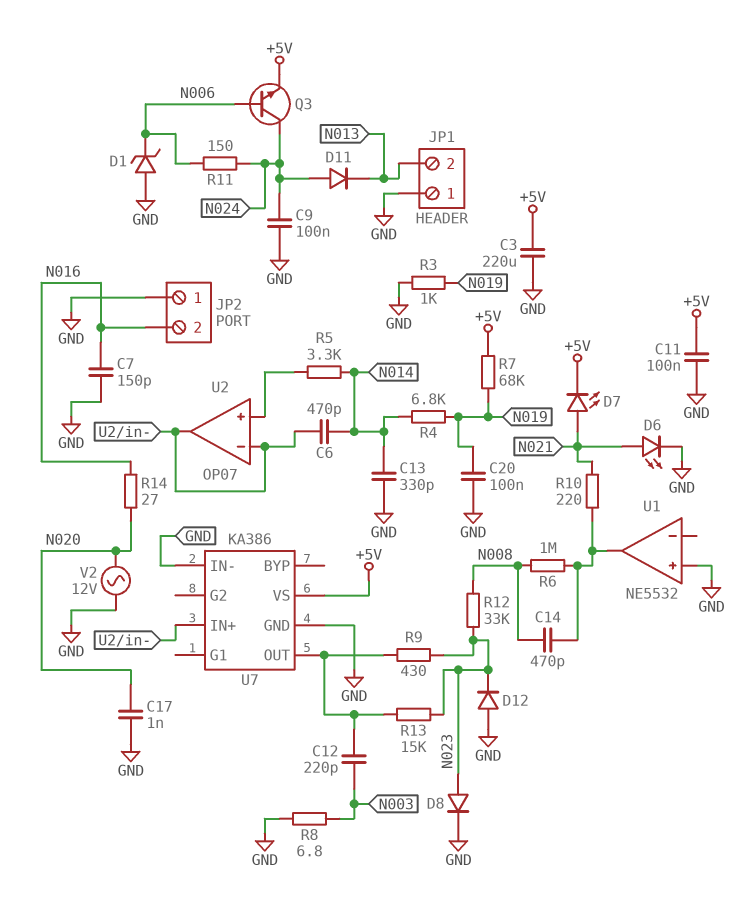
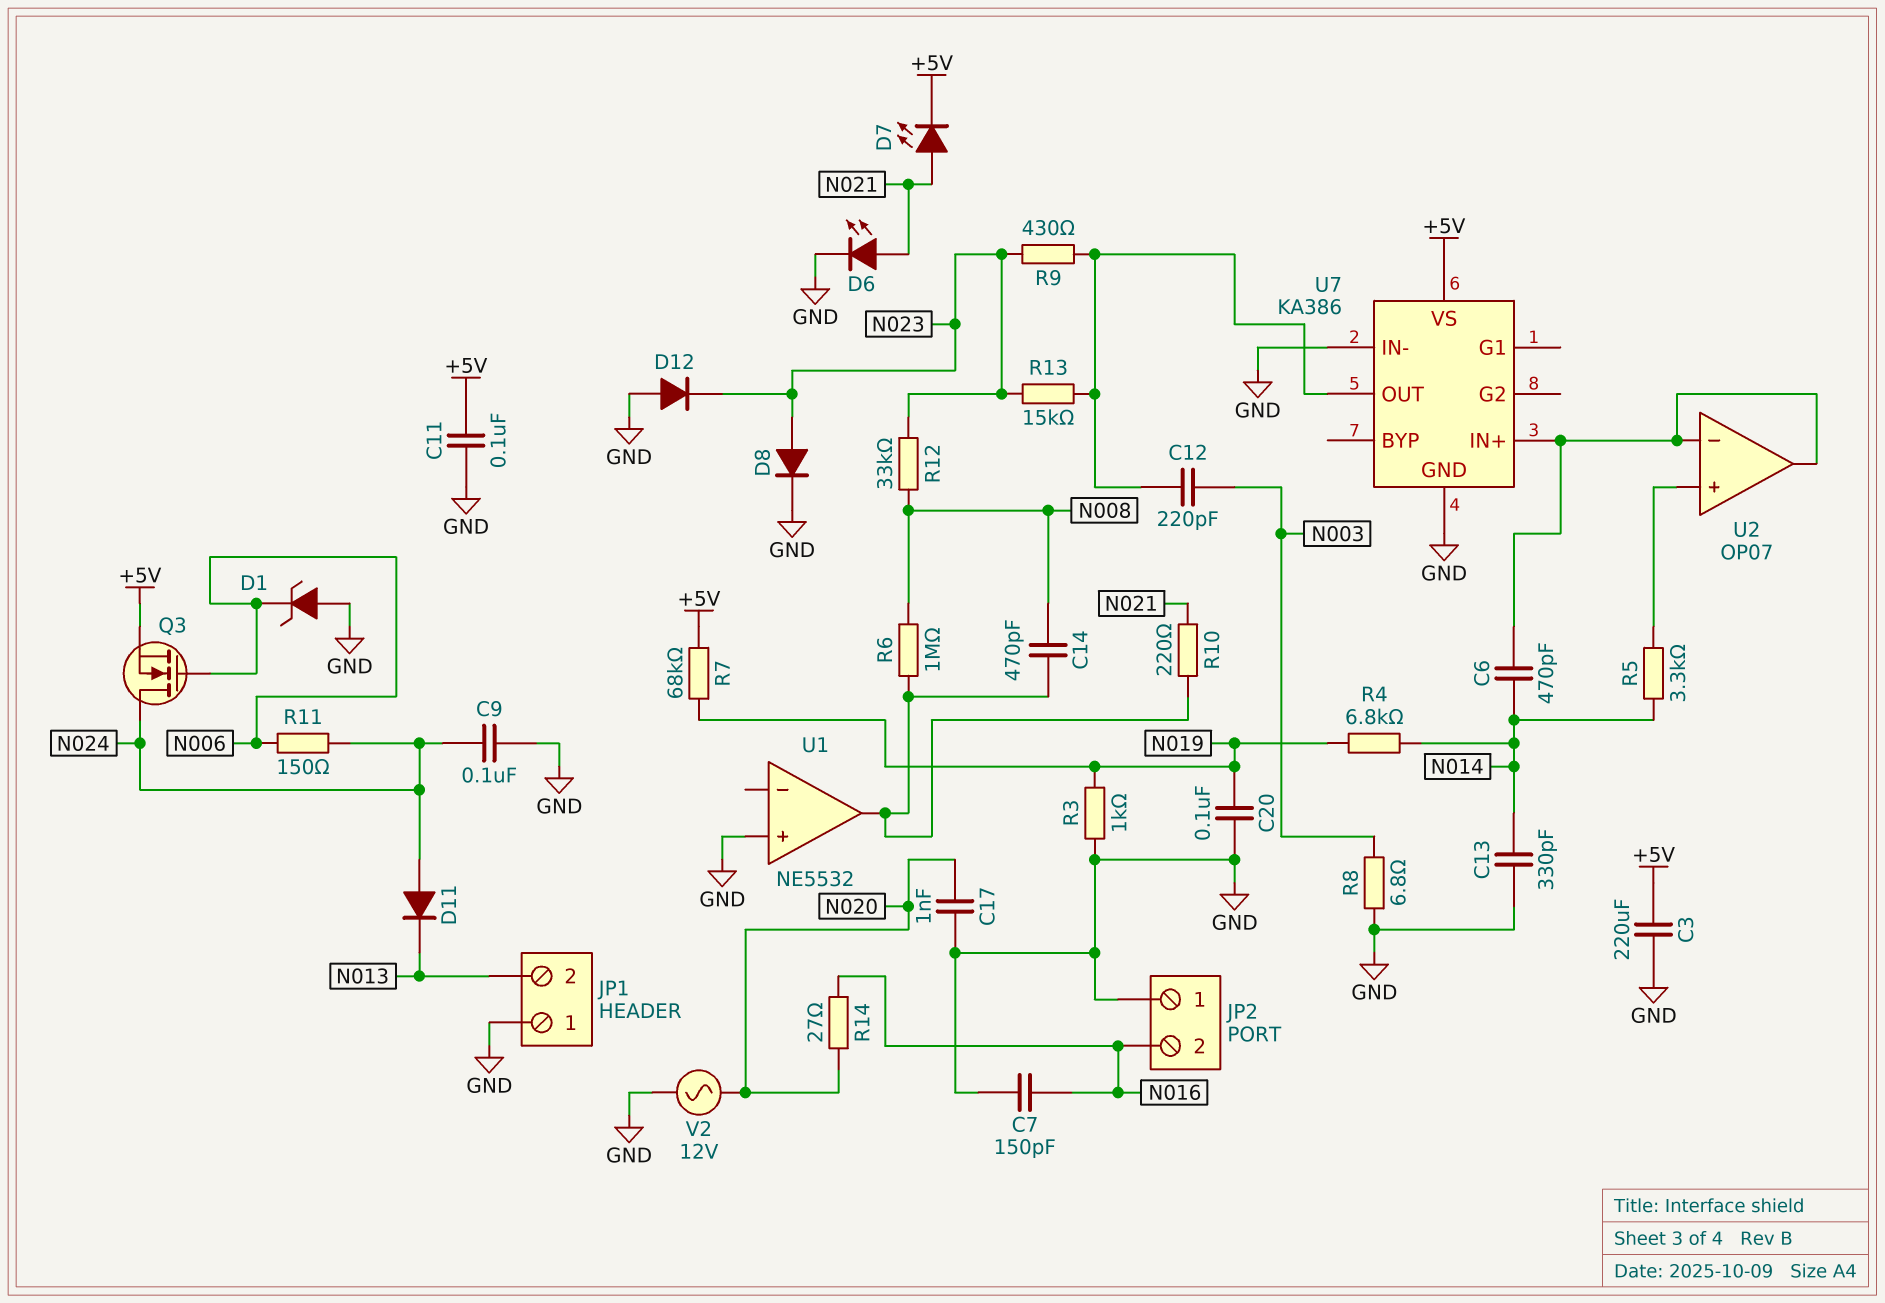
Q3: NPN (B N006, C N024, E +5V) -> NMOS (G N006, D N024, S +5V)

